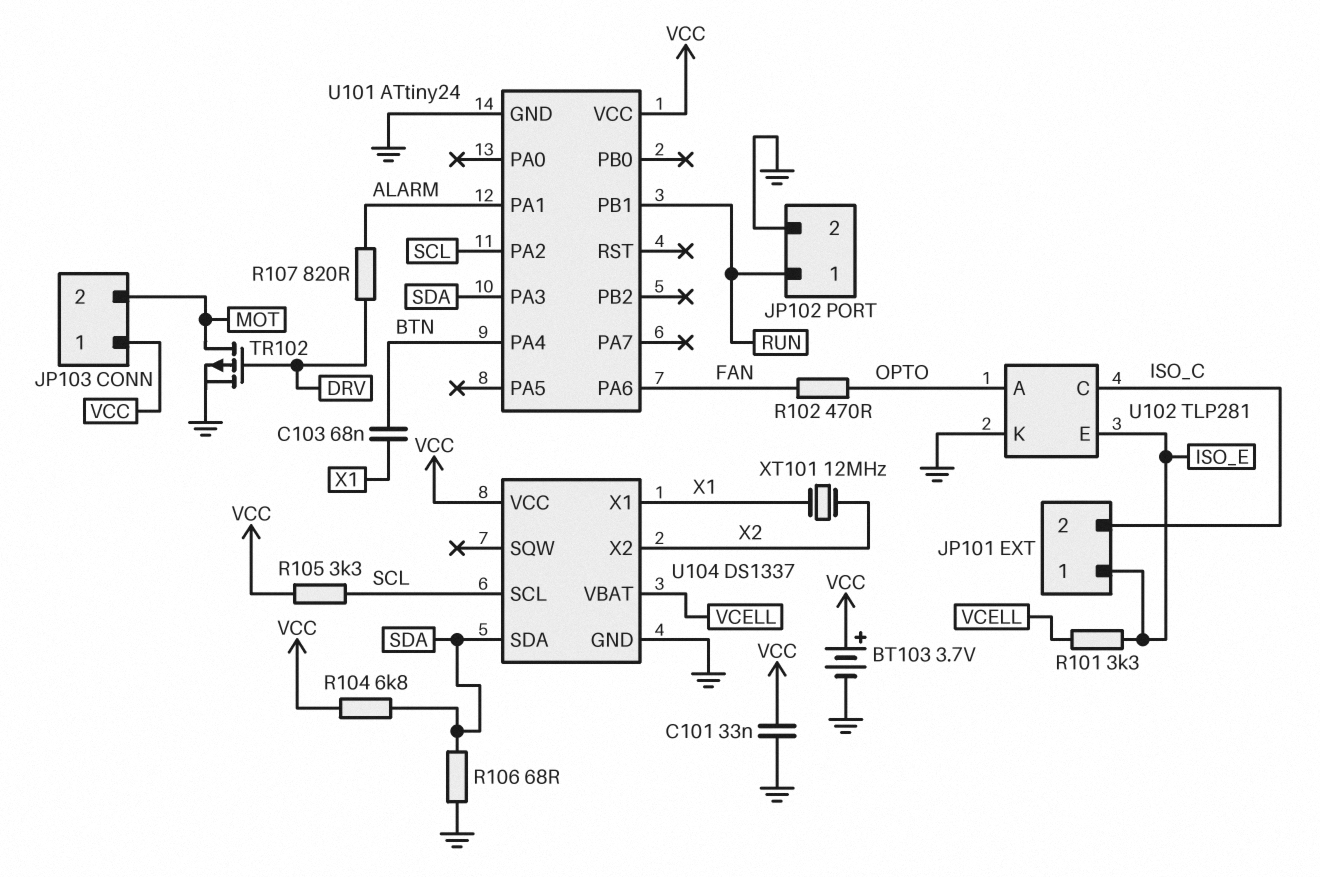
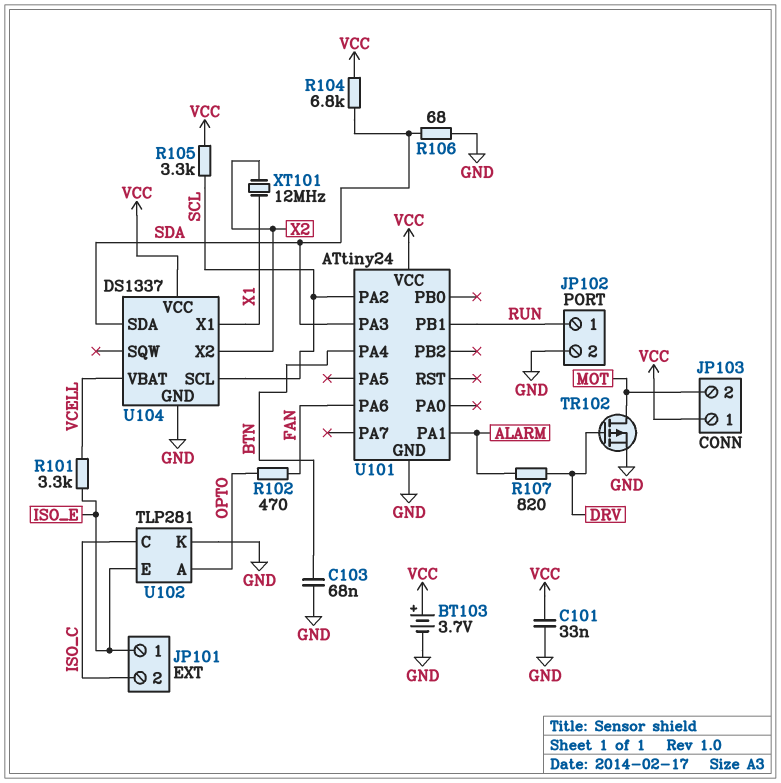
C103: 68nF (BTN, X1) -> 68nF (BTN, GND)

